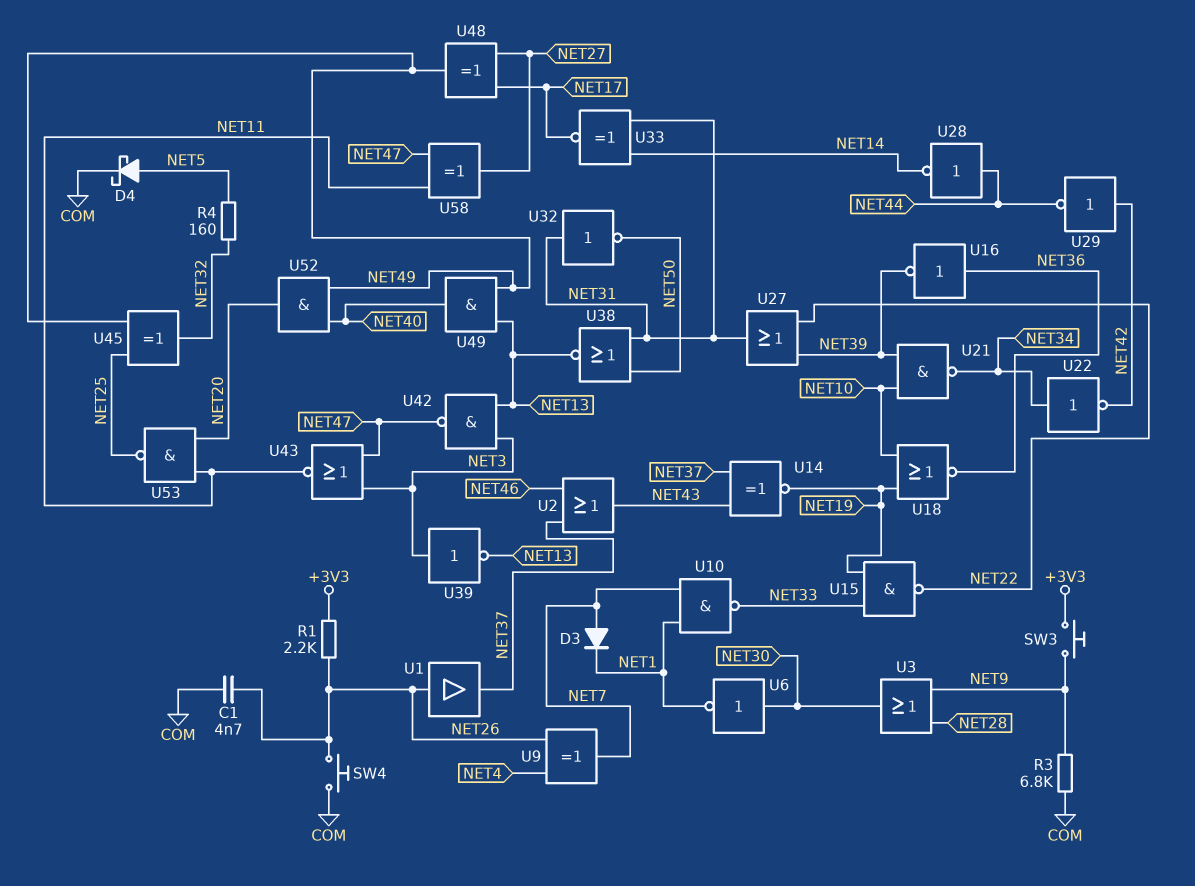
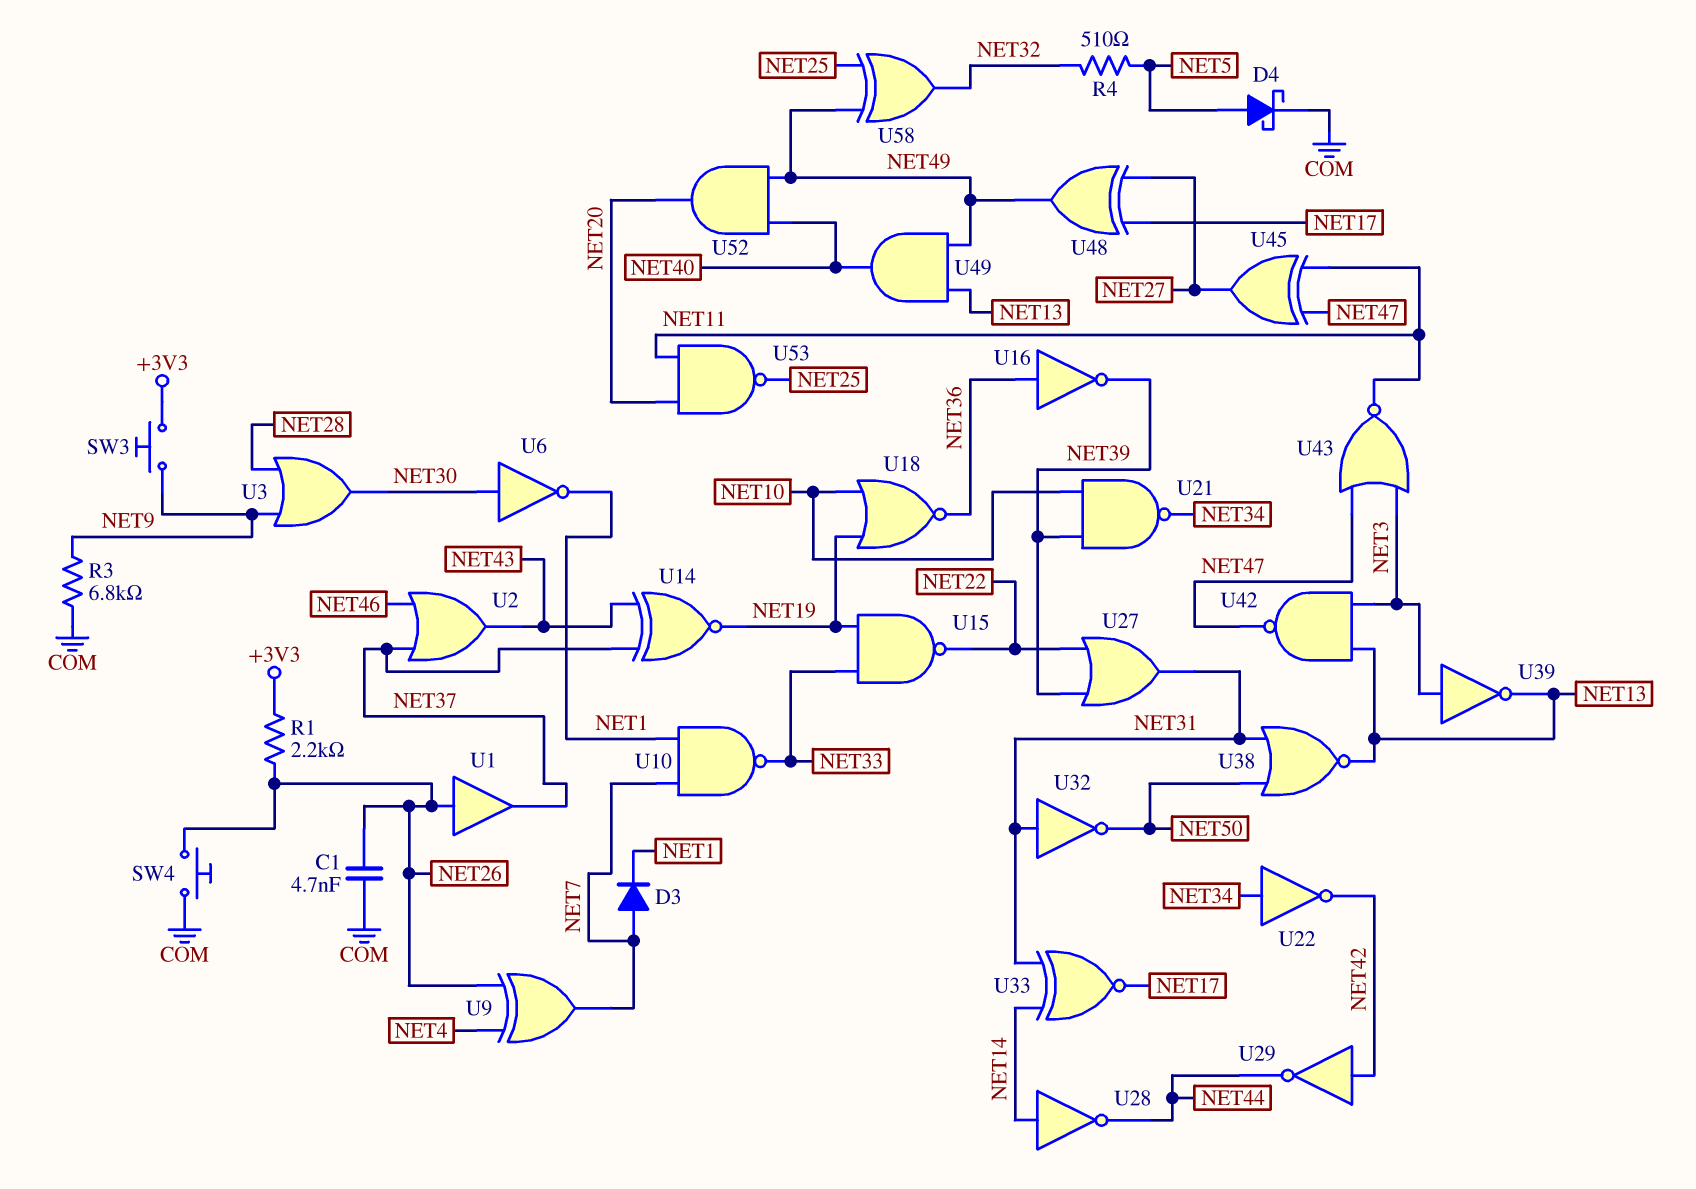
R4: 160 (NET5, NET32) -> 510 (NET5, NET32)
U28: NOT (in NET44, out NET14) -> NOT (in NET14, out NET44)
U45: XOR (in NET25, in NET49, out NET32) -> XOR (in NET11, in NET47, out NET27)
U58: XOR (in NET11, in NET47, out NET27) -> XOR (in NET25, in NET49, out NET32)

